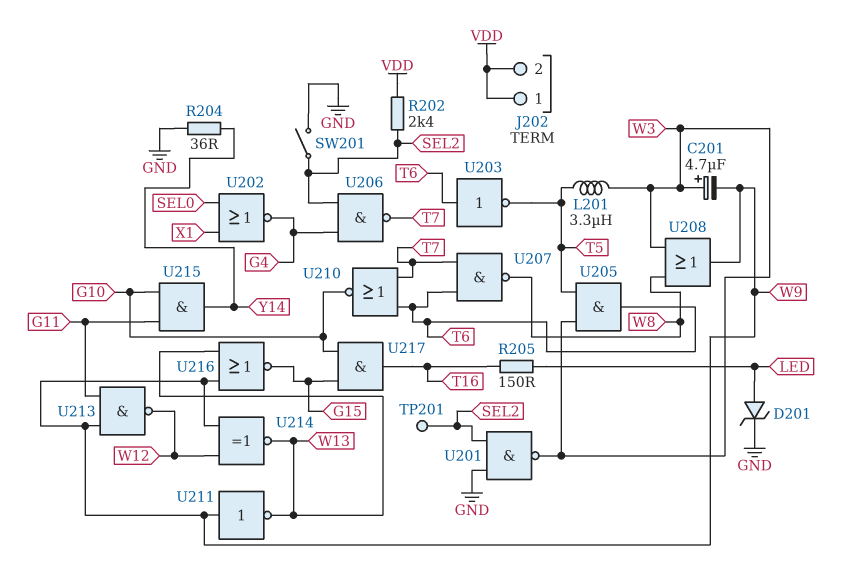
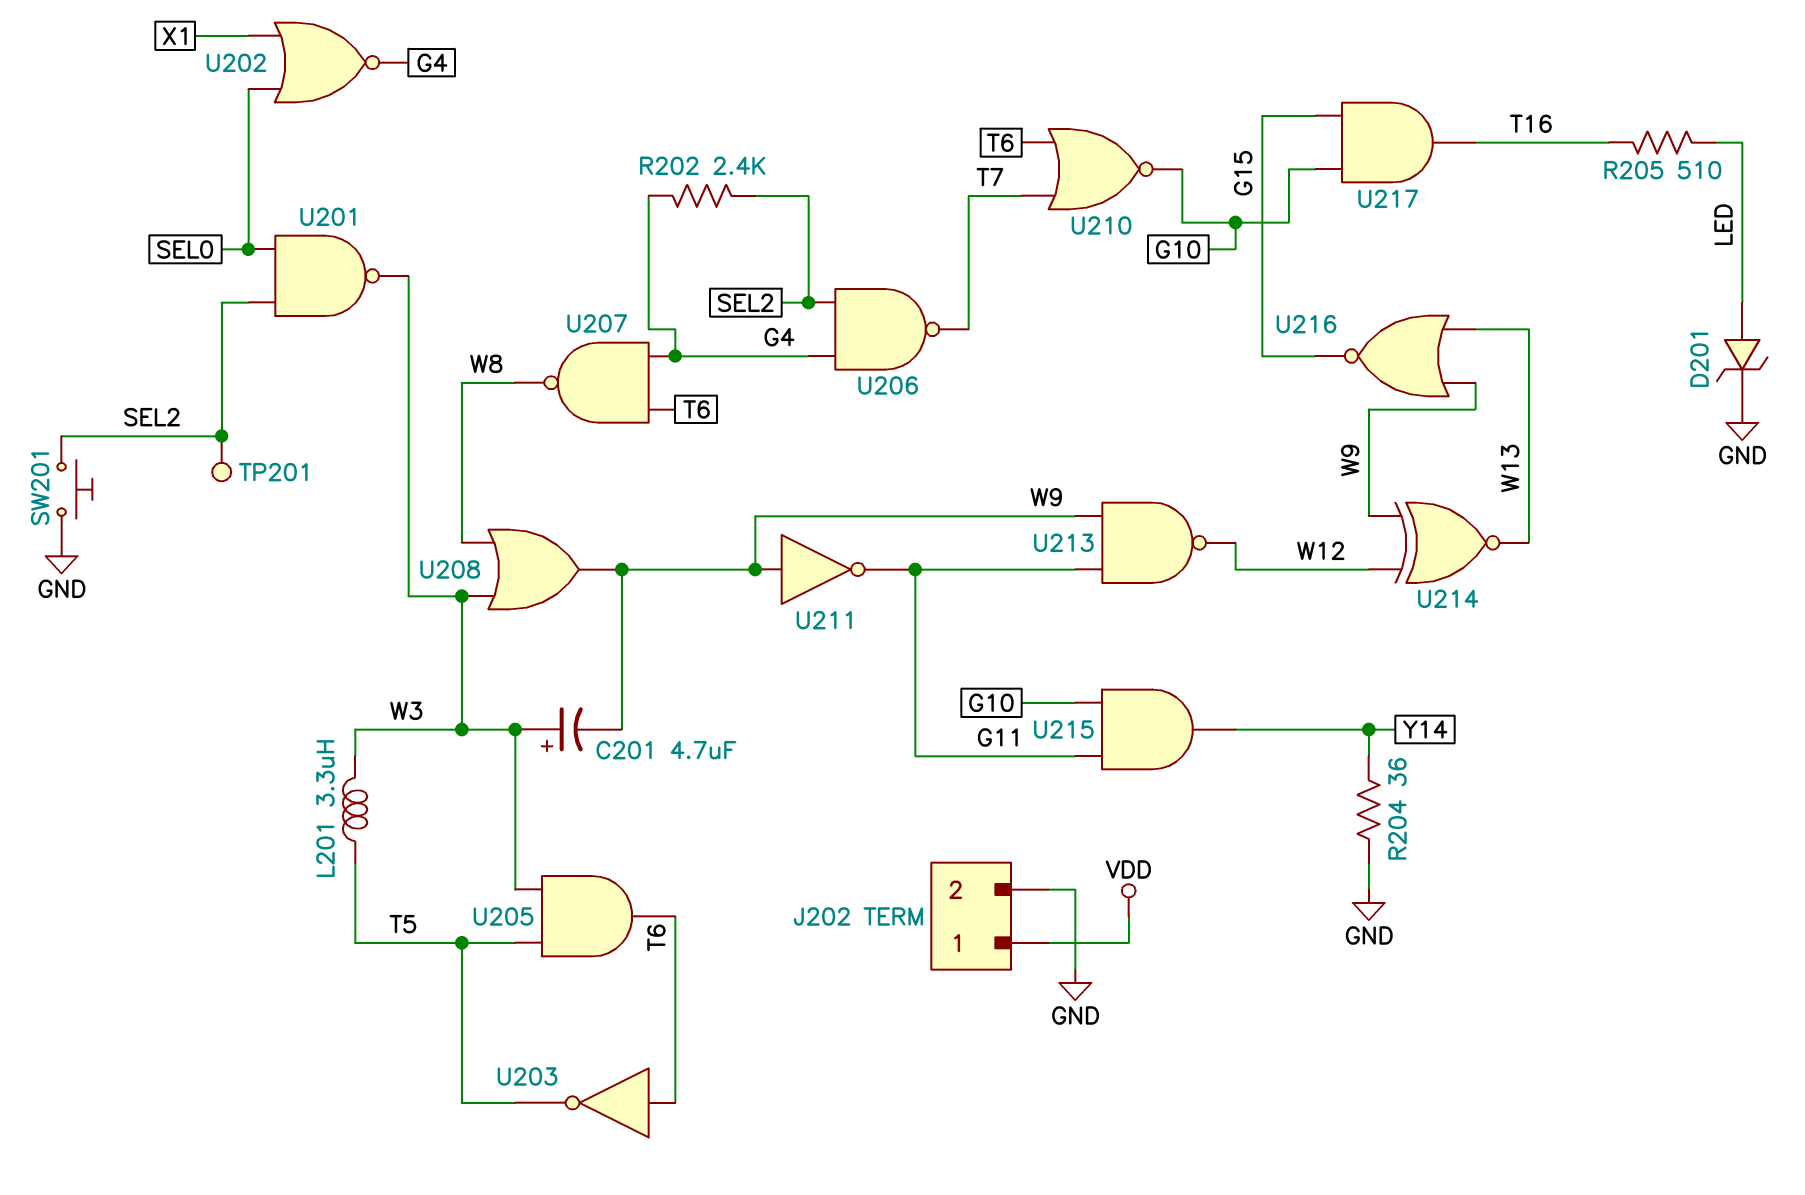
J202 pin 2: VDD -> GND
R202: 2.4k (SEL2, VDD) -> 2.4k (G4, SEL2)
R205: 150 (LED, T16) -> 510 (LED, T16)
SW201: switch (GND, SEL2) -> button (GND, SEL2)
U201: NAND (in GND, in SEL2, out W3) -> NAND (in SEL0, in SEL2, out W3)
U207: NAND (in T6, in T7, out W8) -> NAND (in G4, in T6, out W8)
U211: NOT (in W9, out W13) -> NOT (in W9, out G11)

